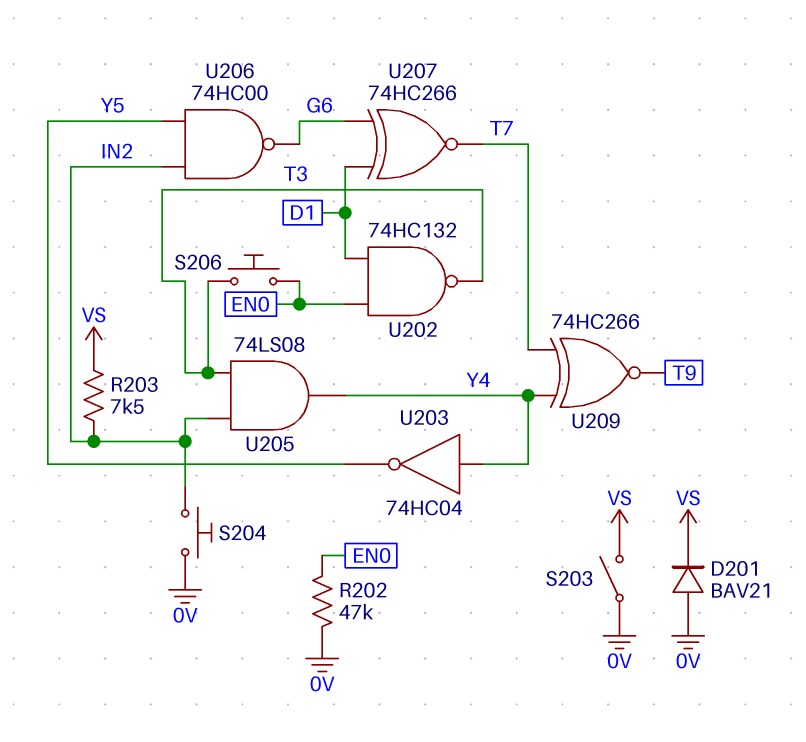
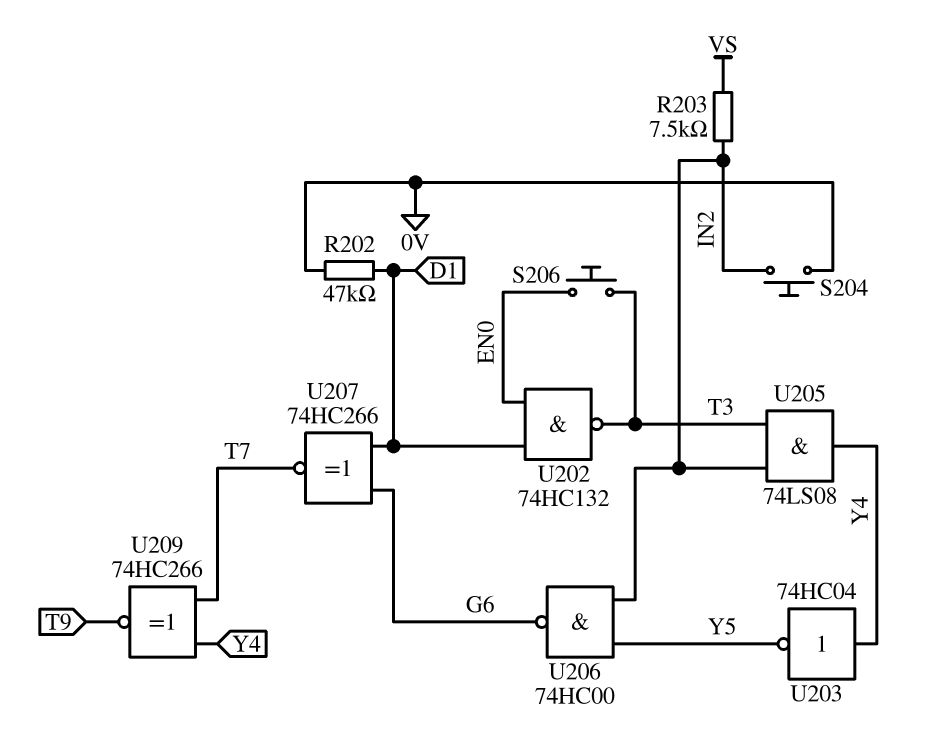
D201: diode BAV21 (A 0V, K VS) -> none
R202: 47k (0V, EN0) -> 47k (0V, D1)
S203: switch (0V, VS) -> none

